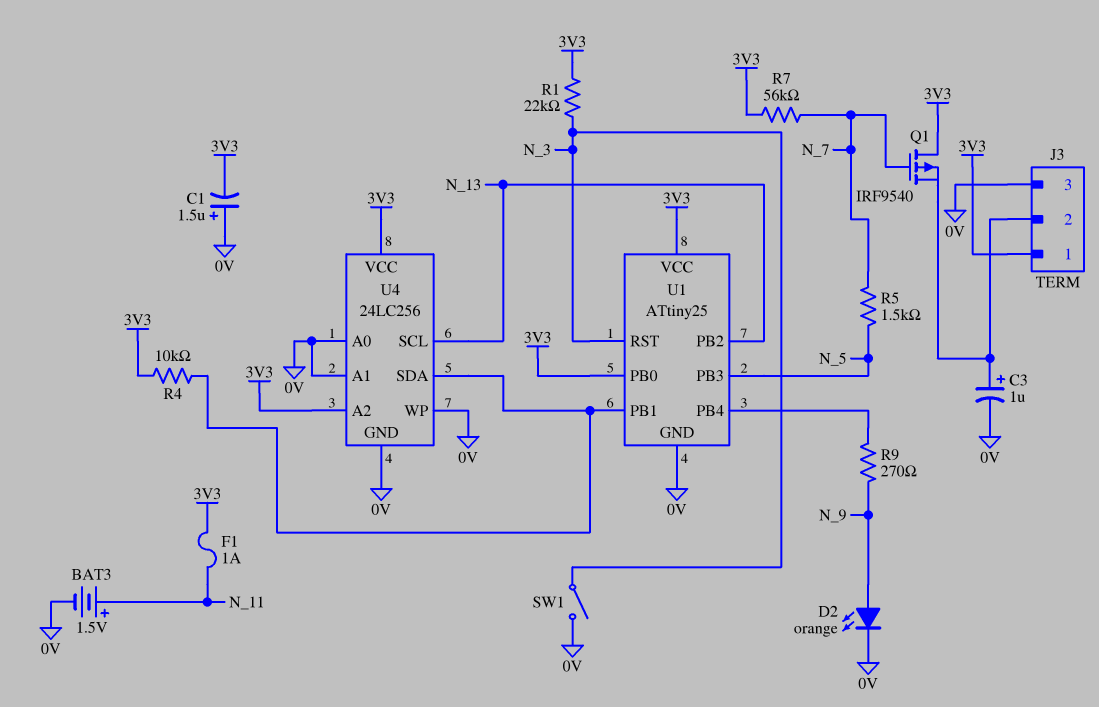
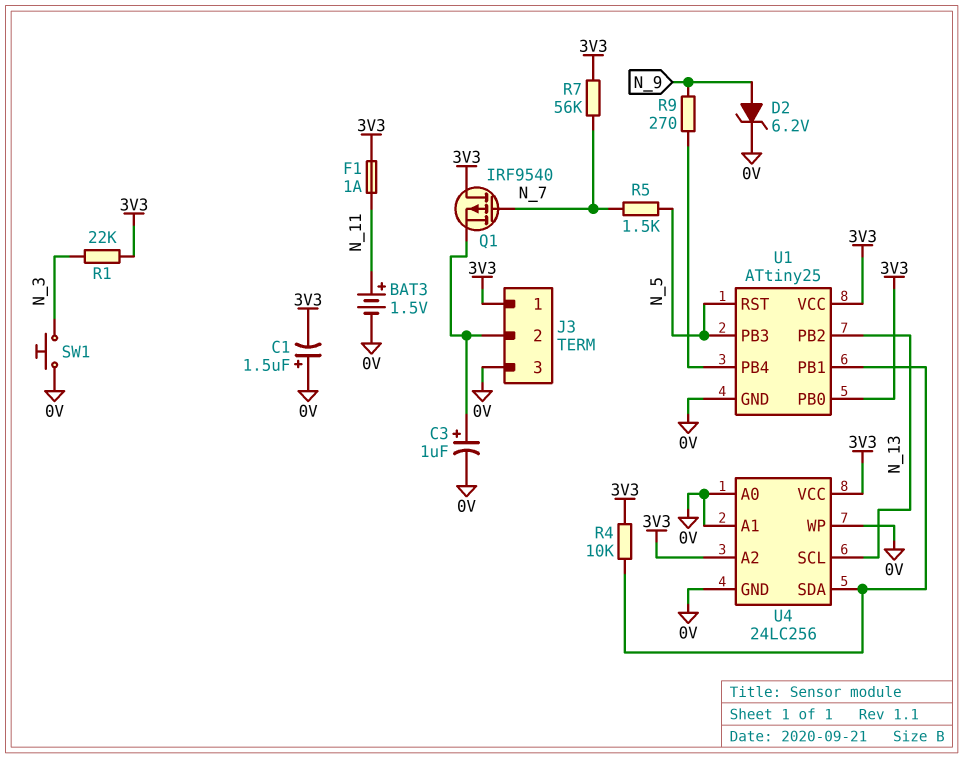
D2: LED orange (A N_9, K 0V) -> zener 6.2V (A N_9, K 0V)
SW1: switch (0V, N_3) -> button (0V, N_3)
U1 pin RST: N_3 -> N_5

